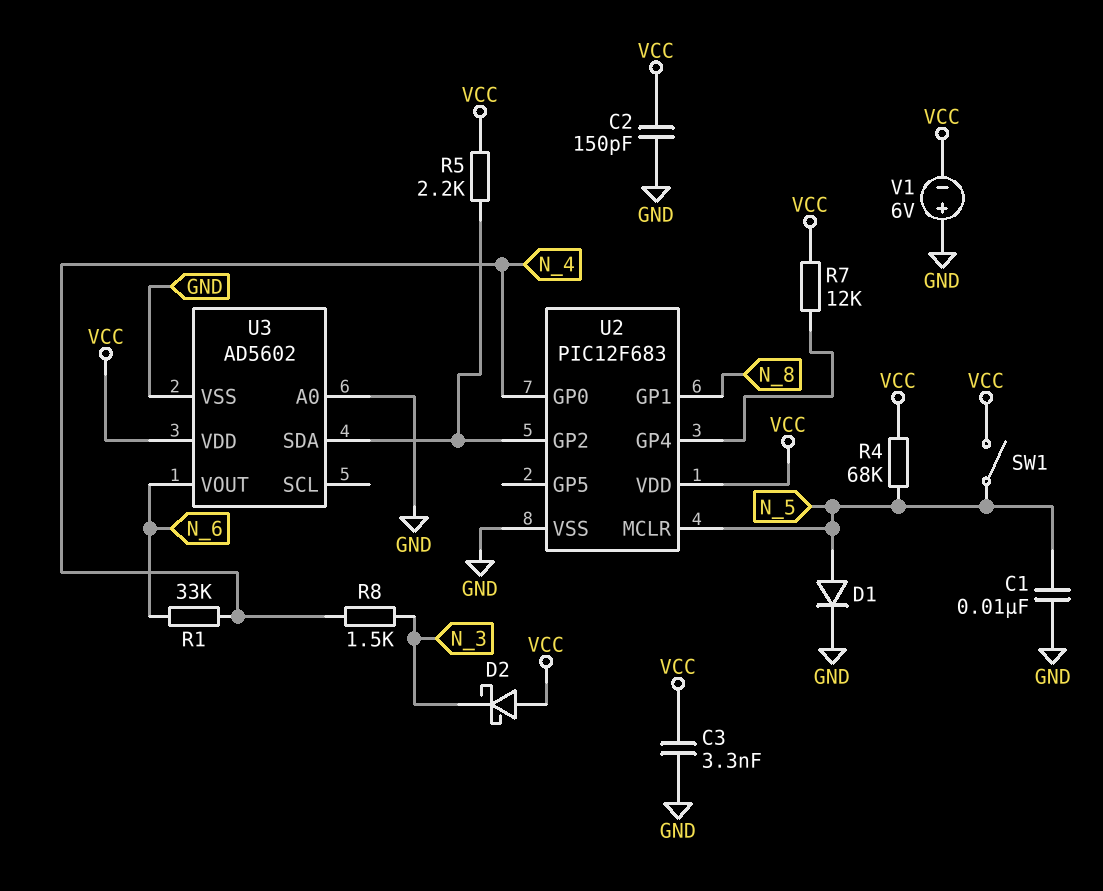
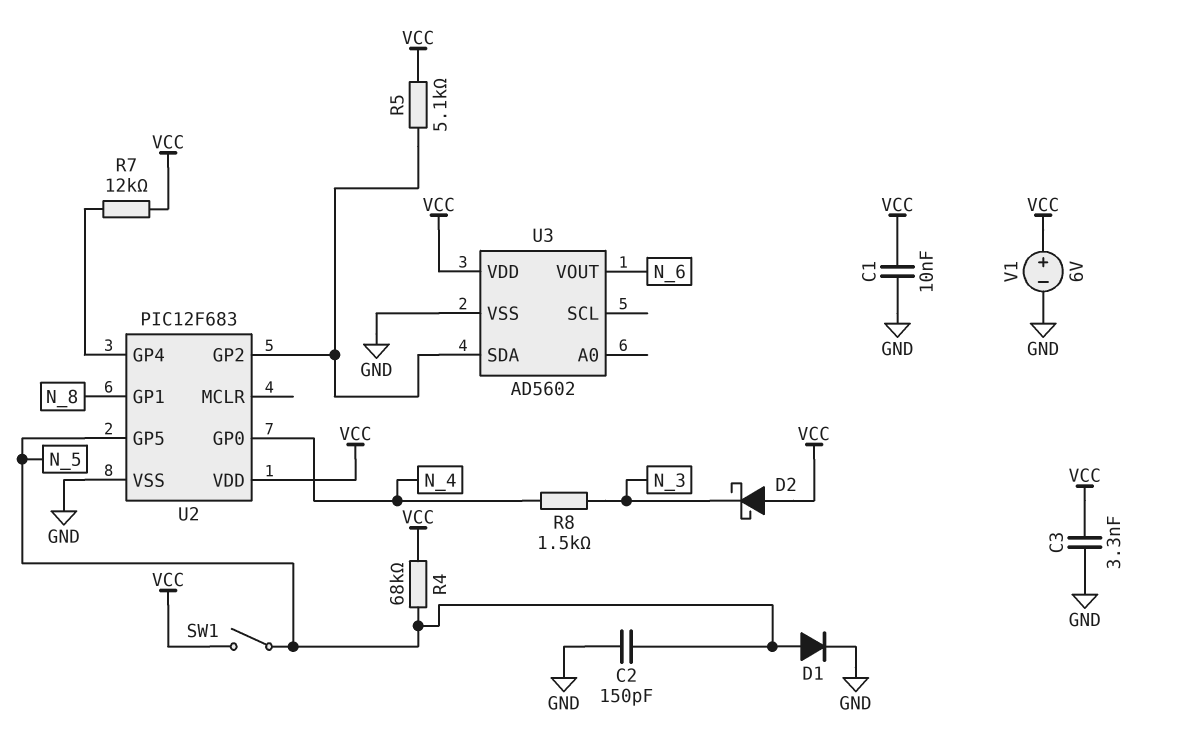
C1: 10nF (GND, N_5) -> 10nF (GND, VCC)
C2: 150pF (GND, VCC) -> 150pF (GND, N_5)
R1: 33k (N_4, N_6) -> none
R5: 2.2k (U2/GP2, VCC) -> 5.1k (U2/GP2, VCC)
U2 pin GP5: none -> N_5
U2 pin MCLR: N_5 -> none
U3 pin A0: GND -> none
V1: 6V (plus GND, minus VCC) -> 6V (plus VCC, minus GND)

